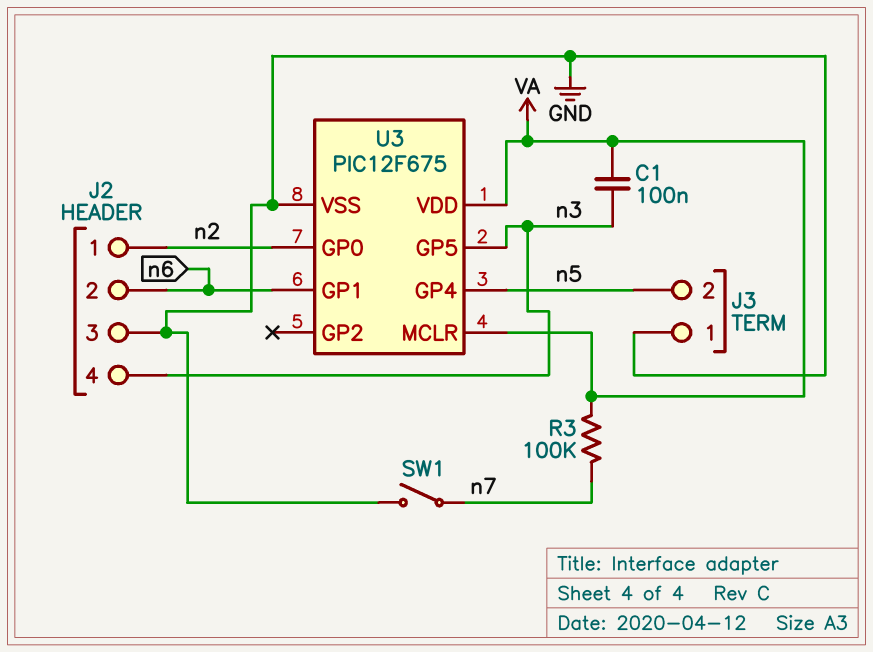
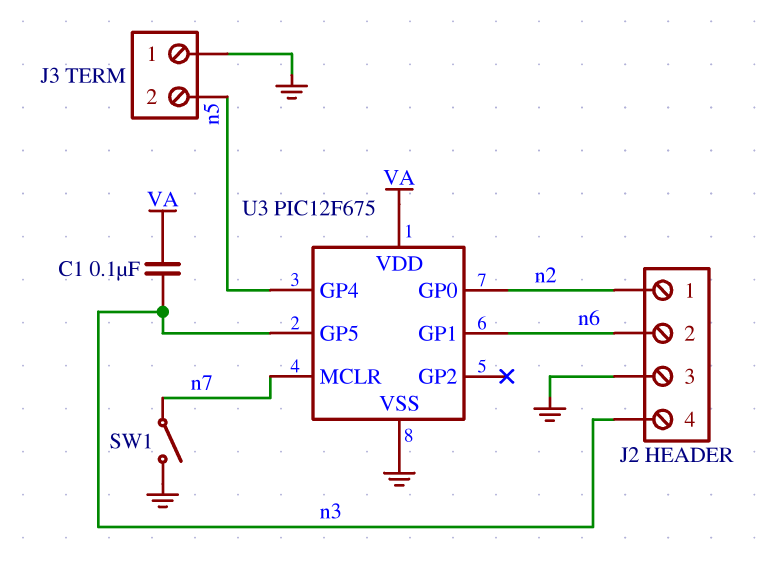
R3: 100k (VA, n7) -> none
U3 pin MCLR: VA -> n7

